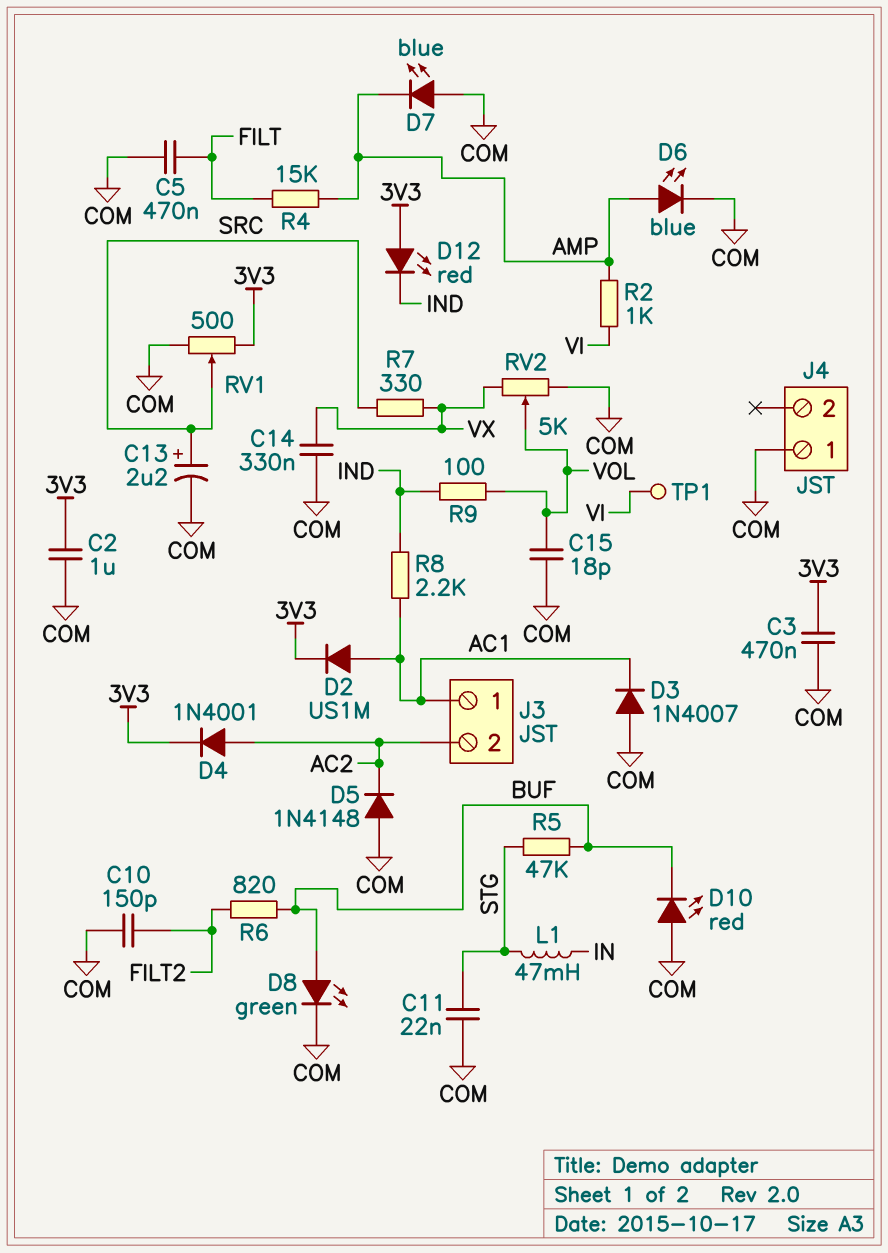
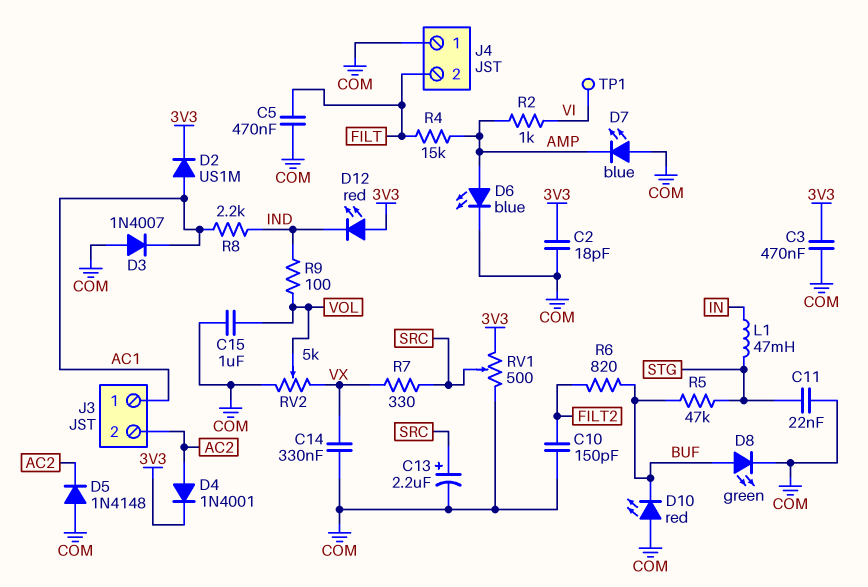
C2: 1uF (3V3, COM) -> 18pF (3V3, COM)
C15: 18pF (COM, VOL) -> 1uF (COM, VOL)
J4 pin 2: none -> FILT

